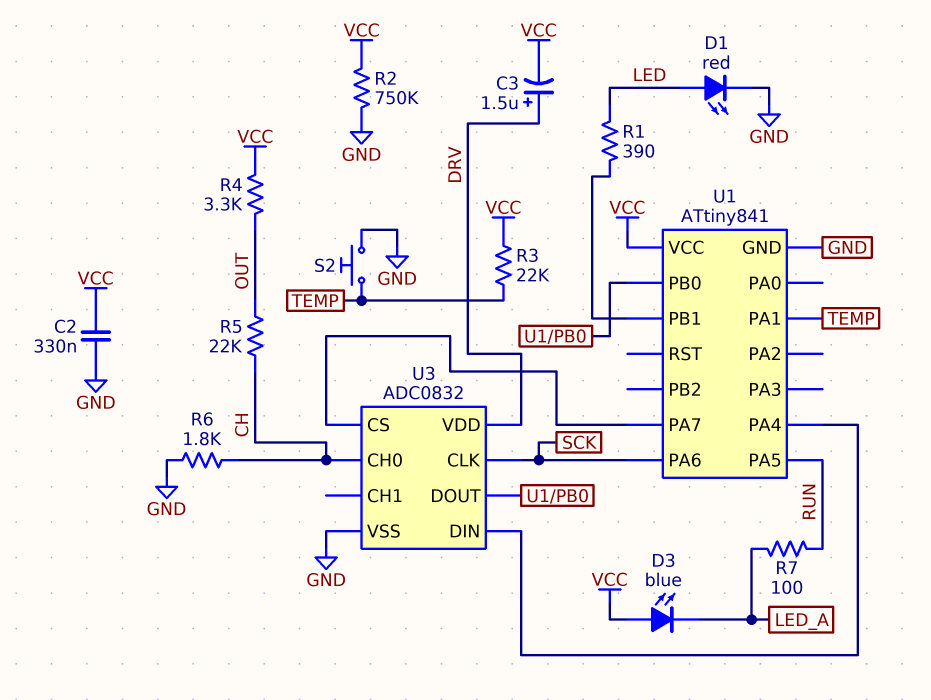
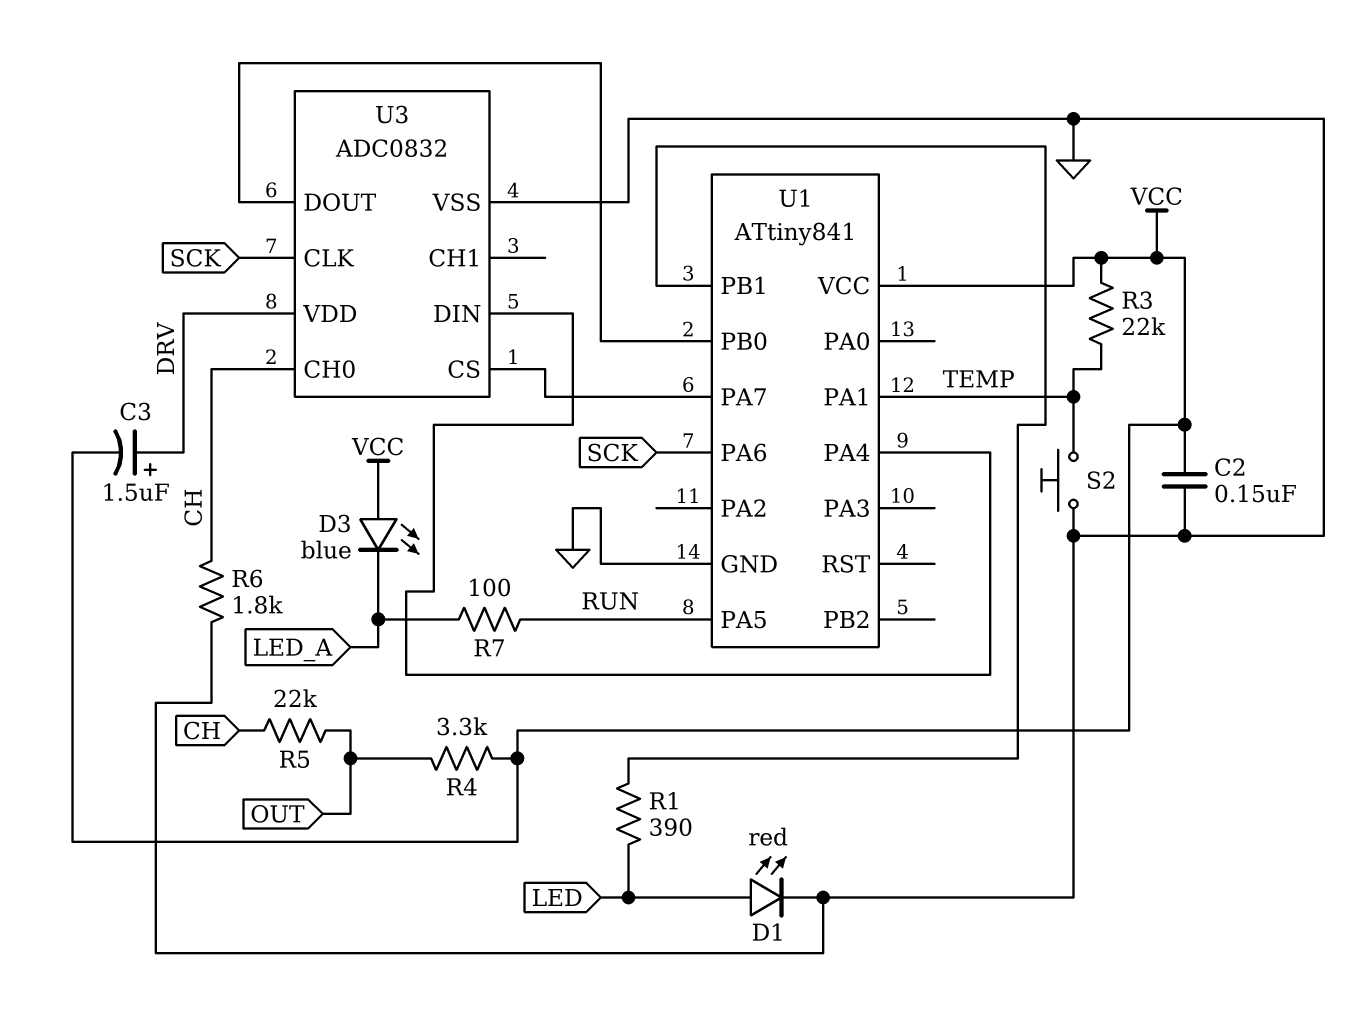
C2: 330nF (GND, VCC) -> 150nF (GND, VCC)
R2: 750k (GND, VCC) -> none

